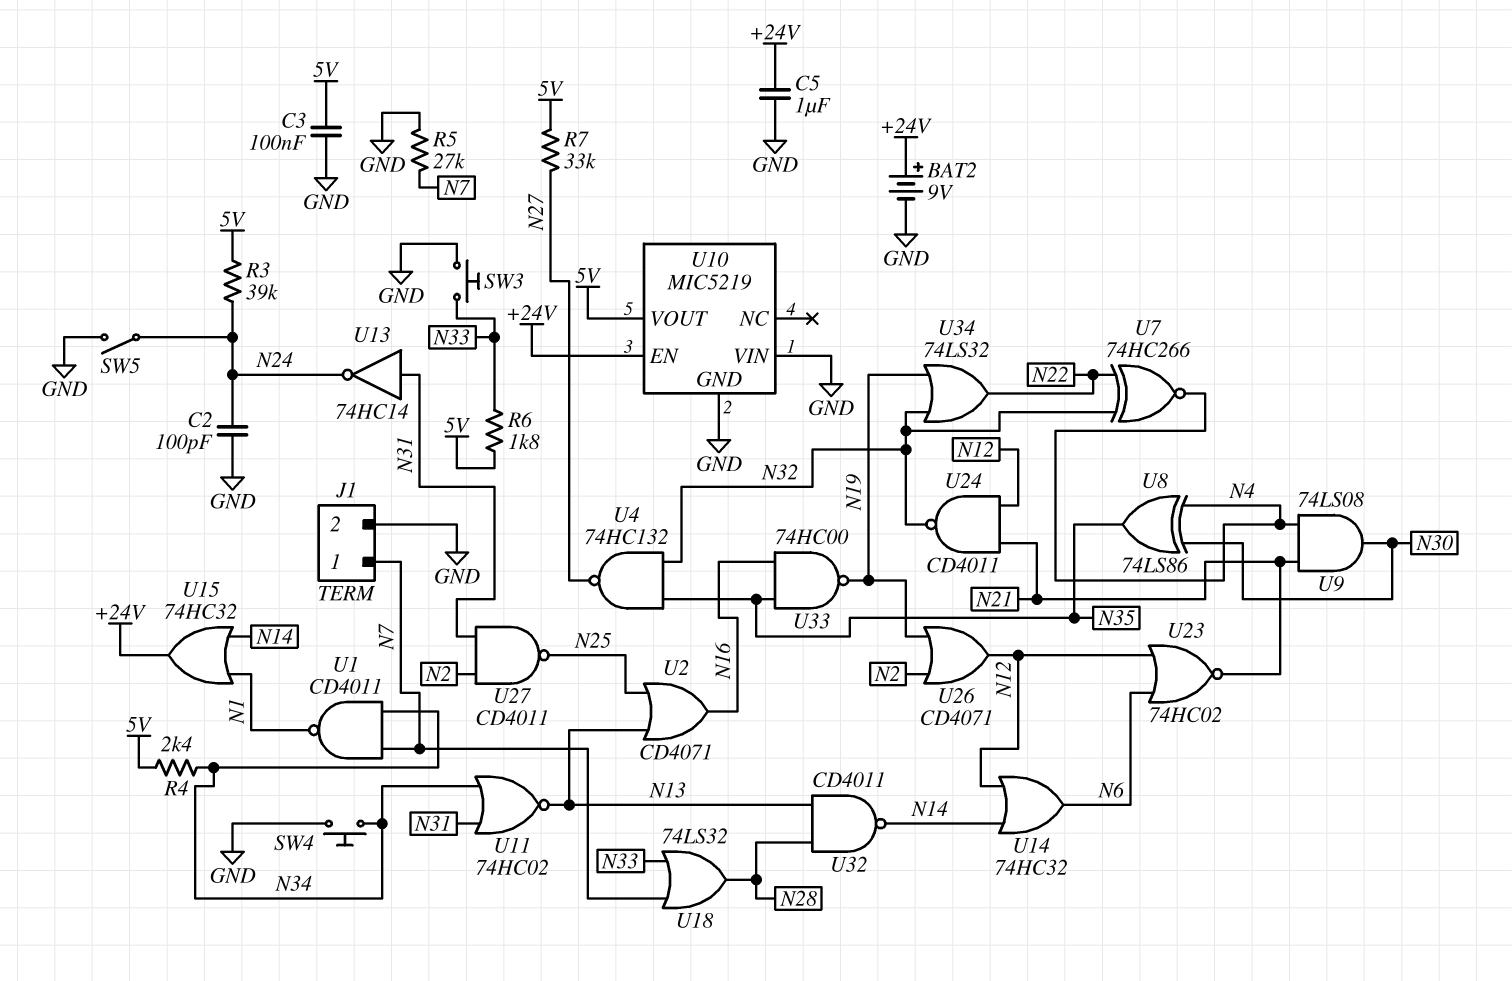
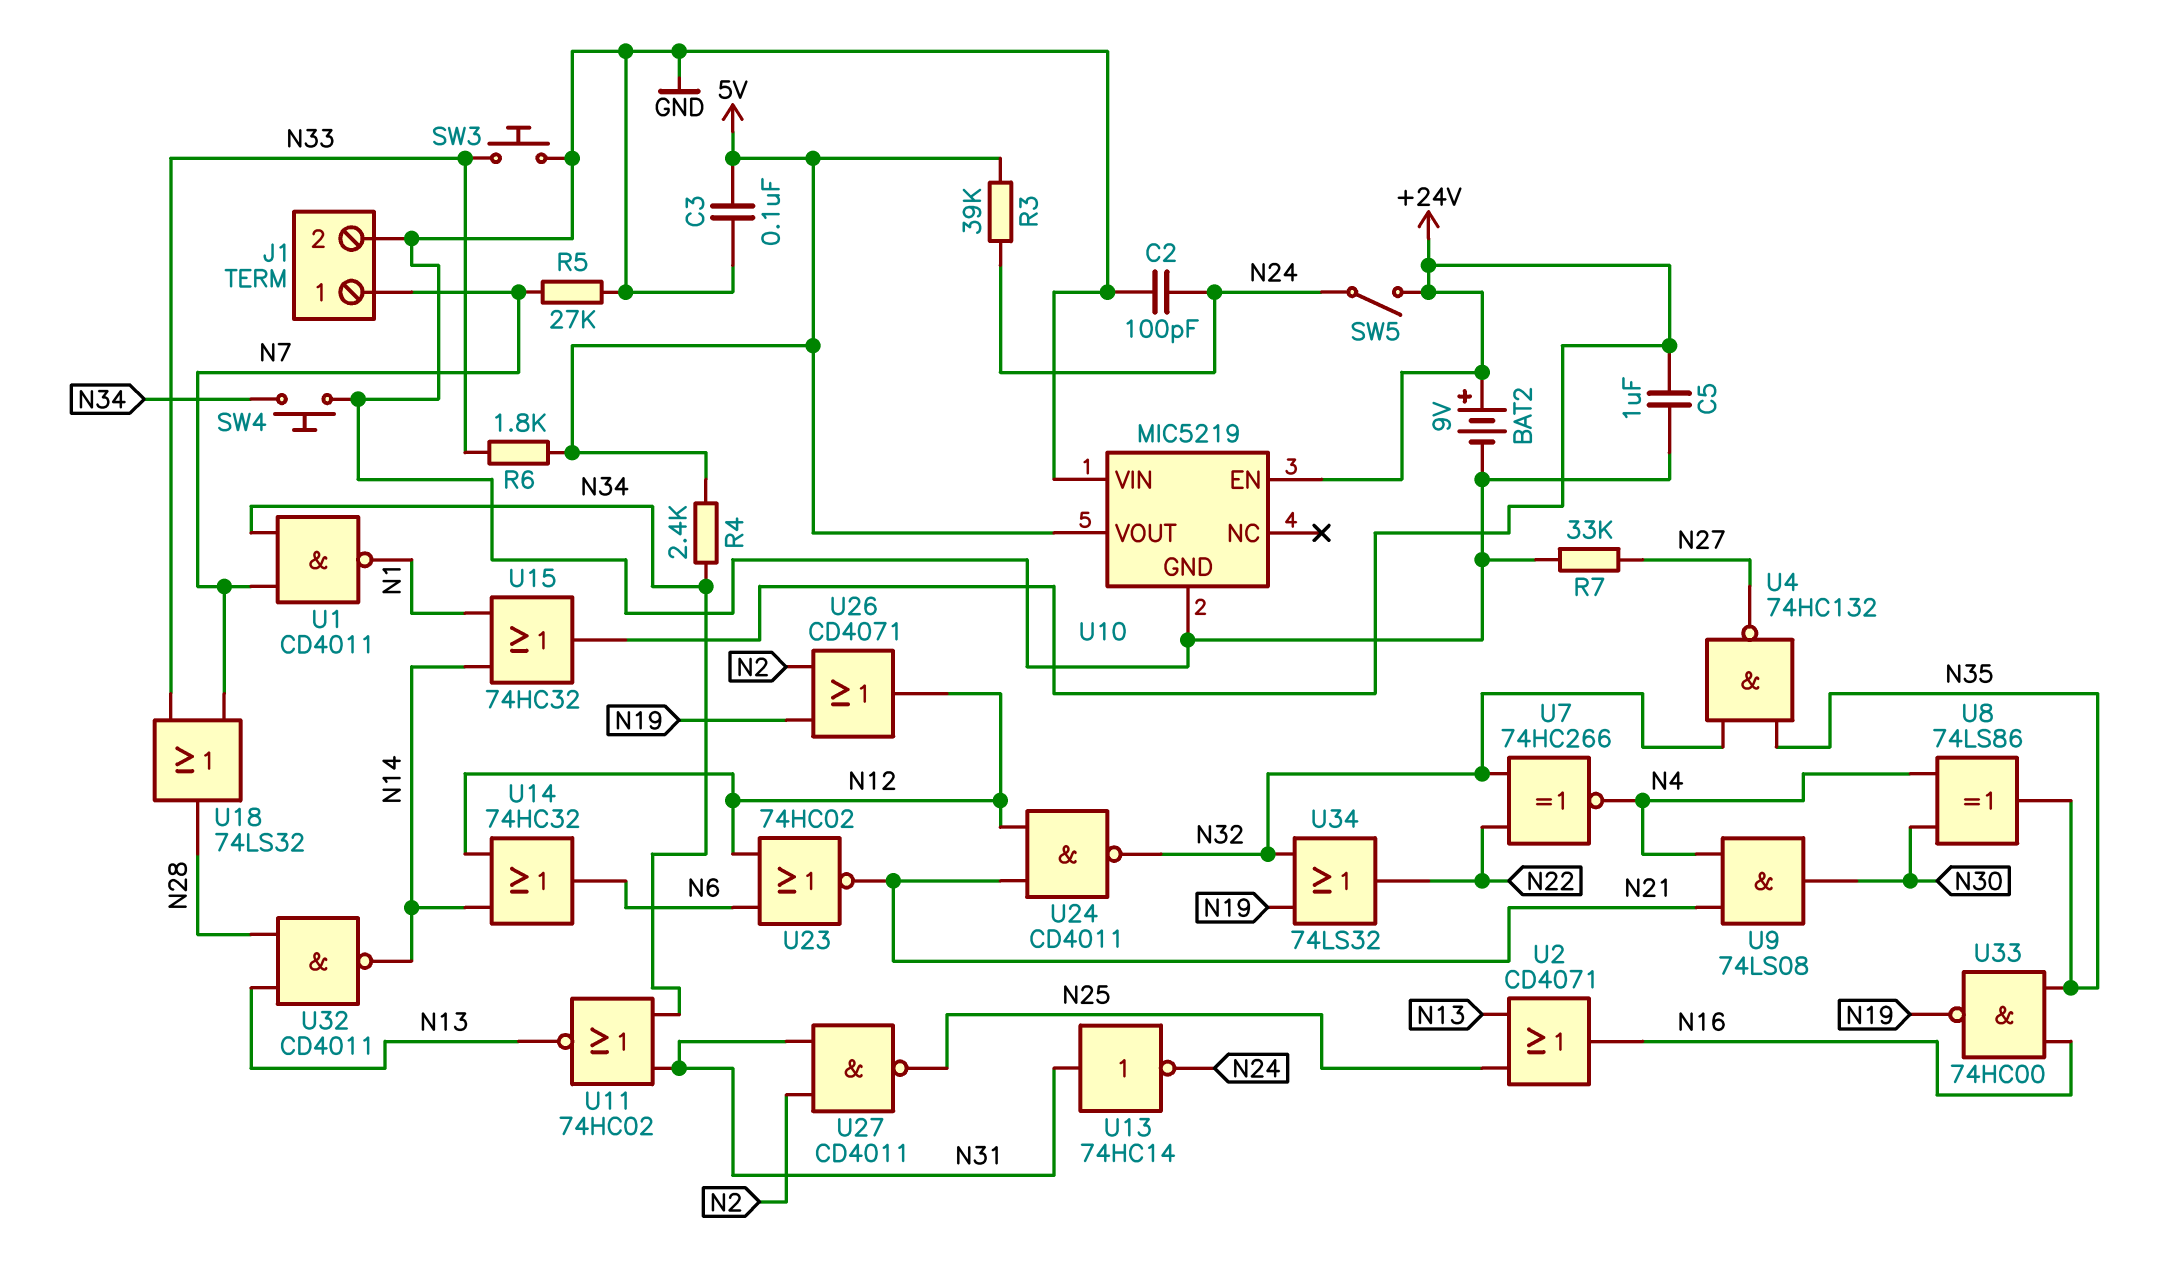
R7: 33k (5V, N27) -> 33k (GND, N27)
SW5: switch (GND, N24) -> switch (+24V, N24)

